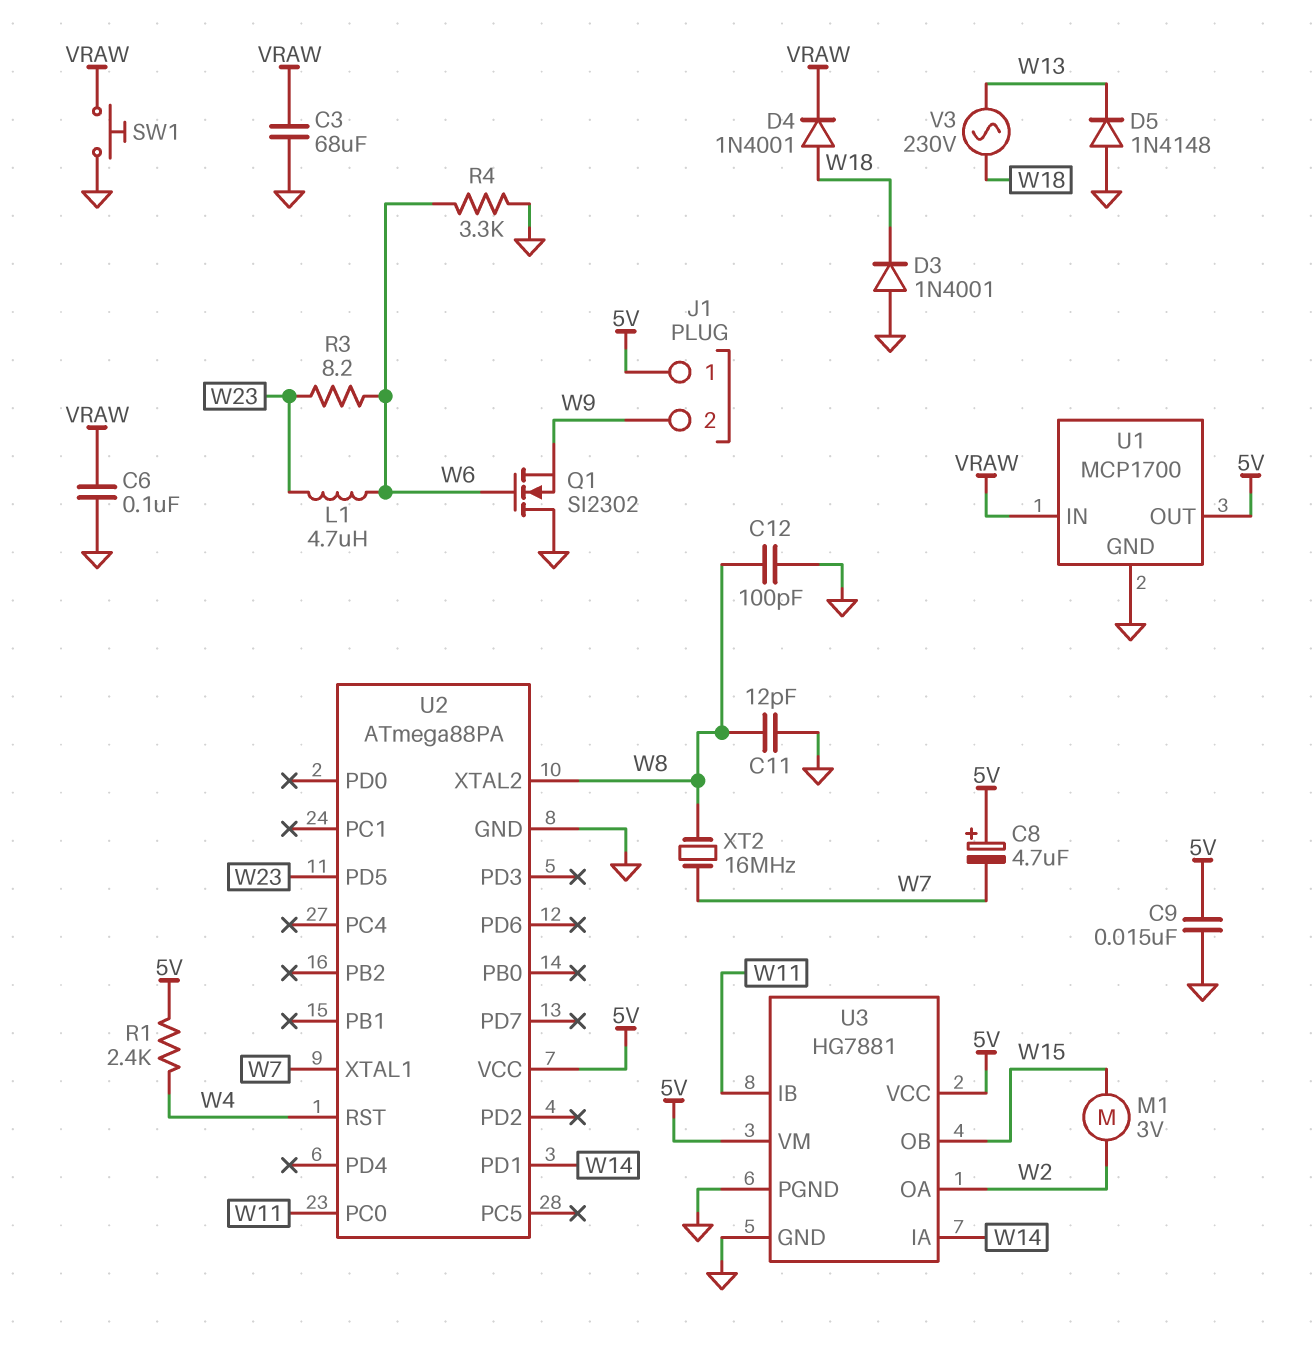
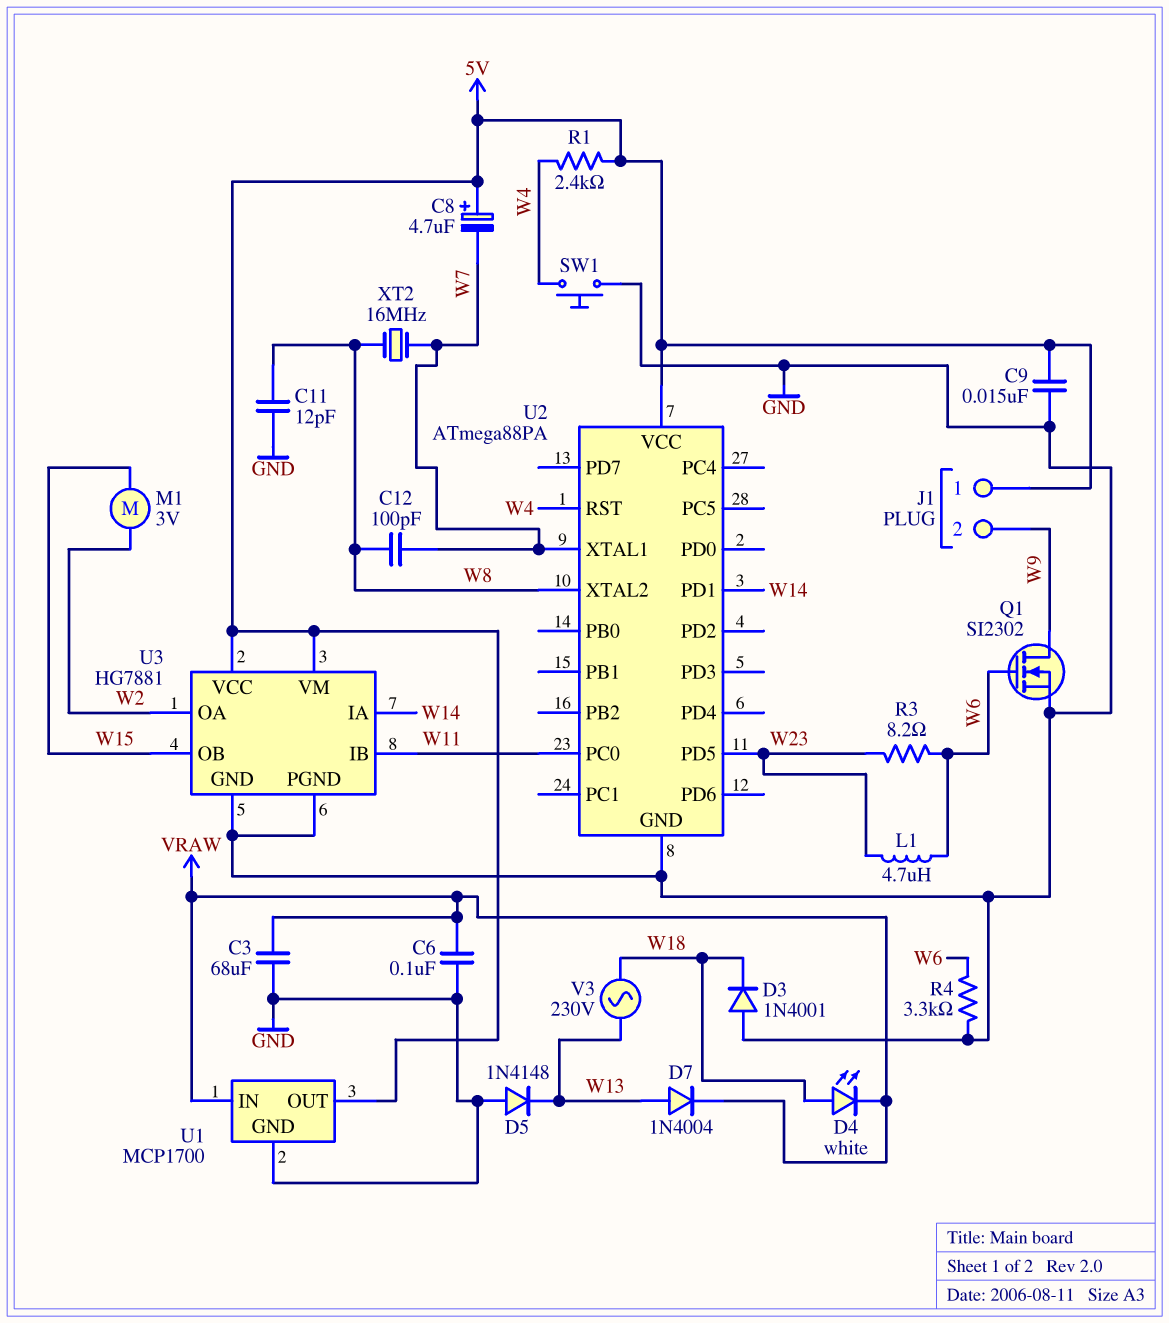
C12: 100pF (GND, W8) -> 100pF (W7, W8)
D4: diode 1N4001 (A W18, K VRAW) -> LED white (A W18, K VRAW)
D7: none -> diode 1N4004 (A W13, K VRAW)
Q1: NMOS SI2302 (G W6, D GND, S W9) -> NMOS SI2302 (G W6, D W9, S GND)
SW1: button (GND, VRAW) -> button (GND, W4)

